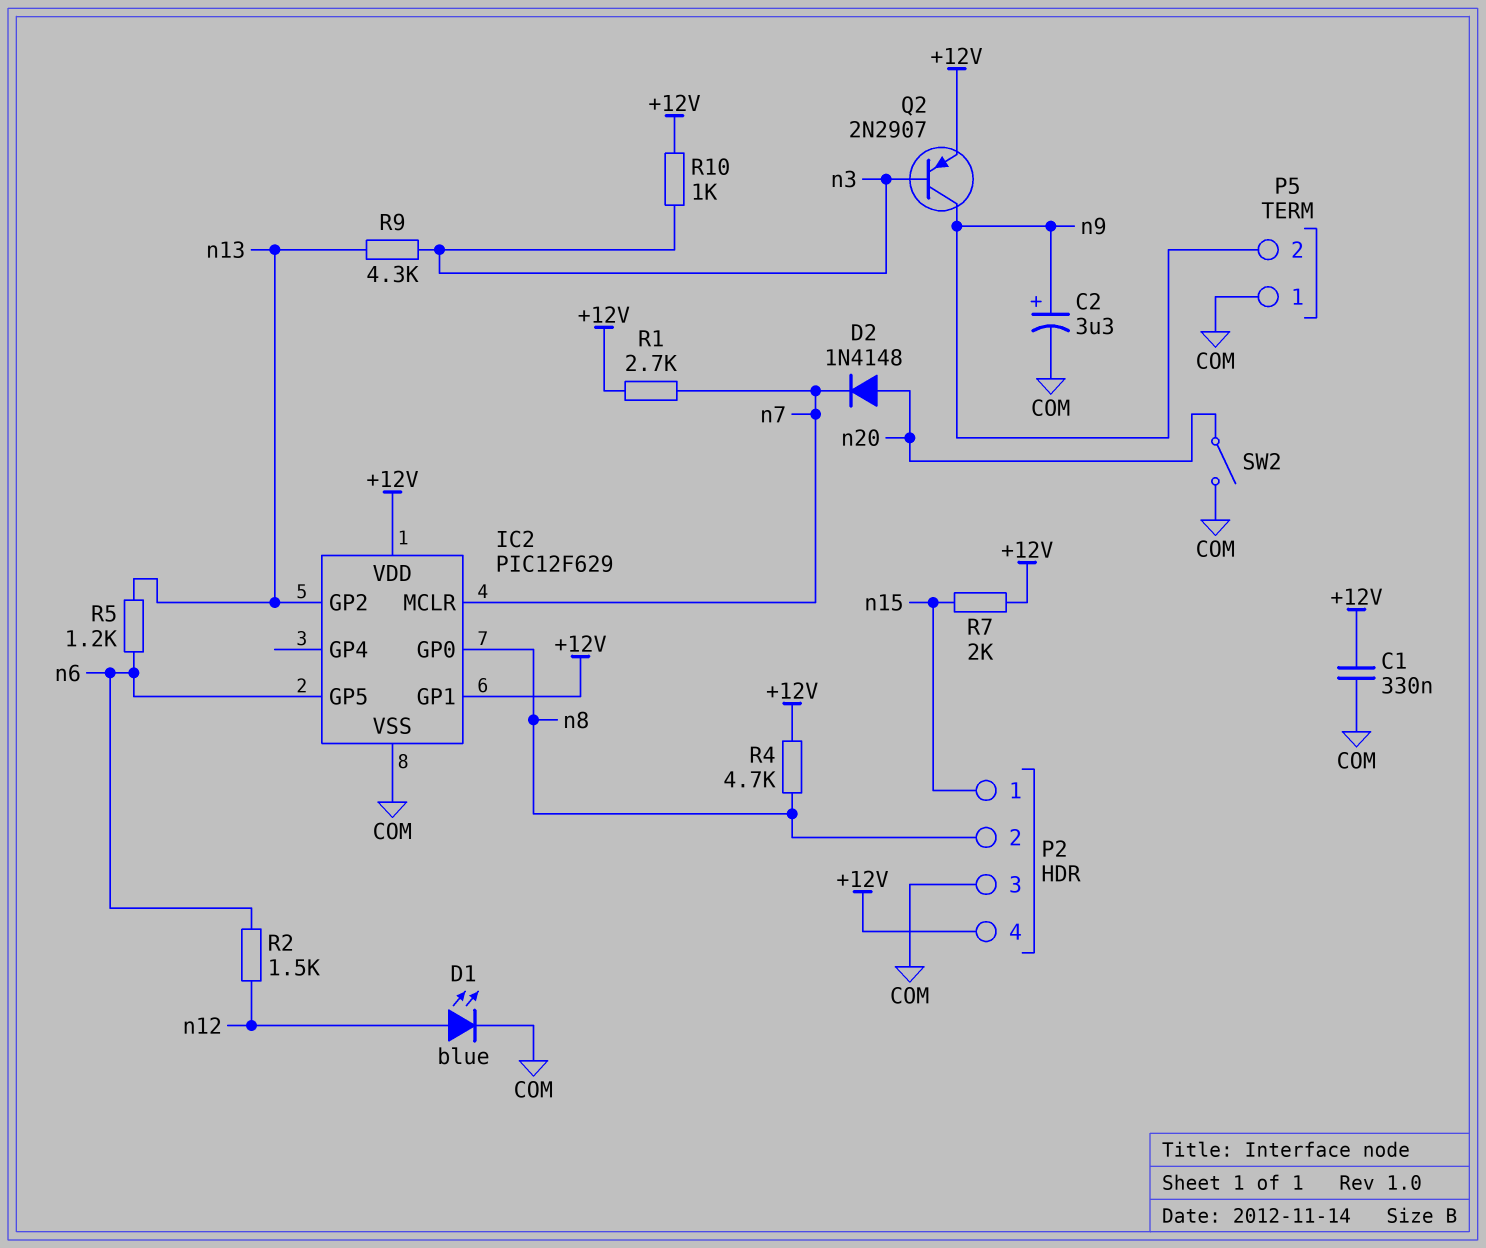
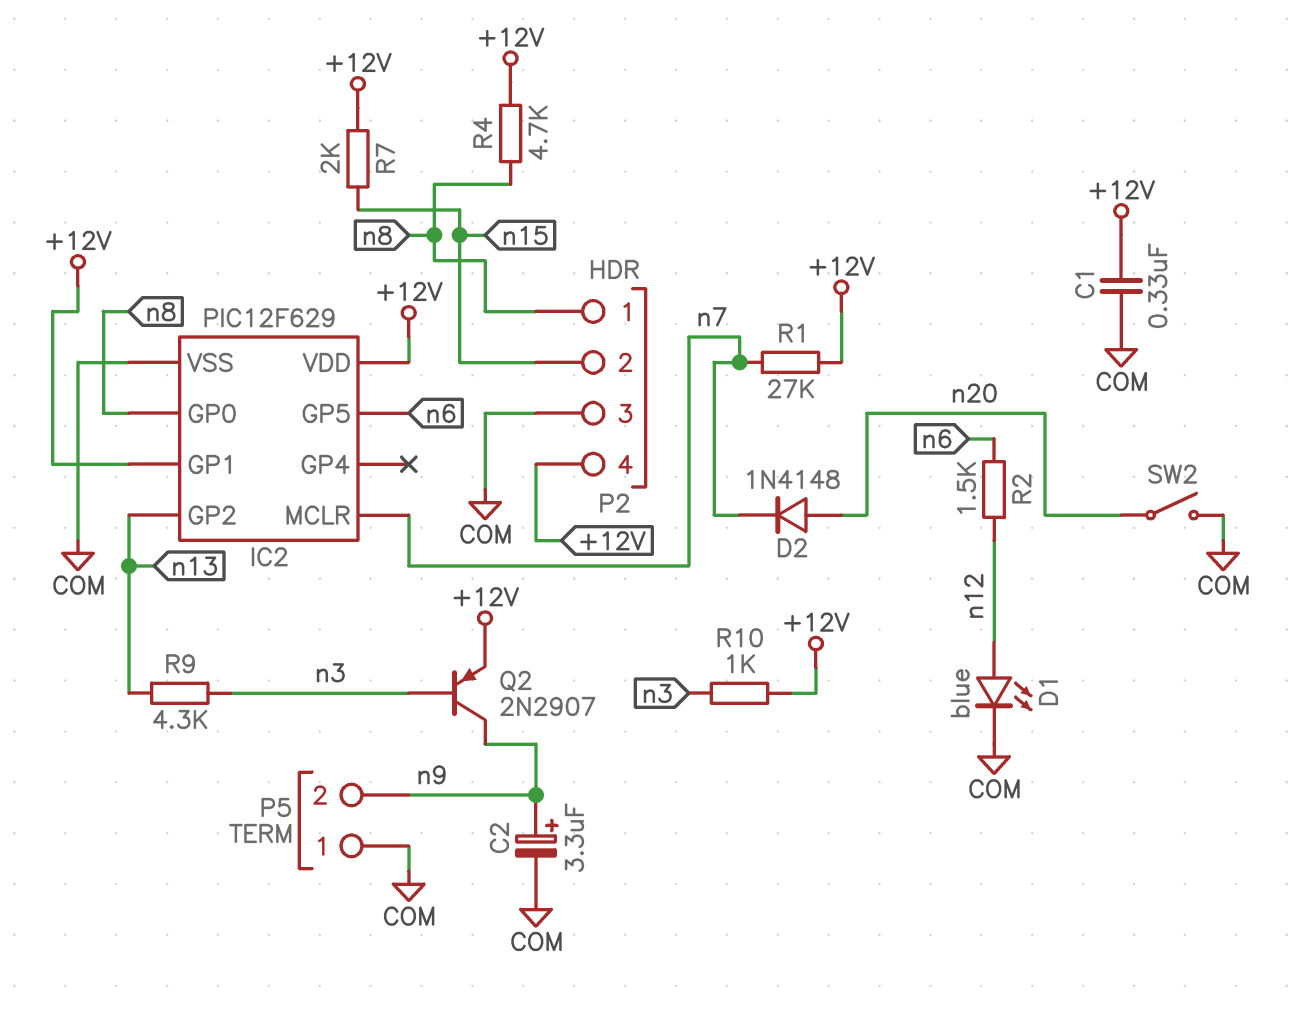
P2 pin 1: n15 -> n8
P2 pin 2: n8 -> n15
R1: 2.7k (+12V, n7) -> 27k (+12V, n7)
R5: 1.2k (n6, n13) -> none

